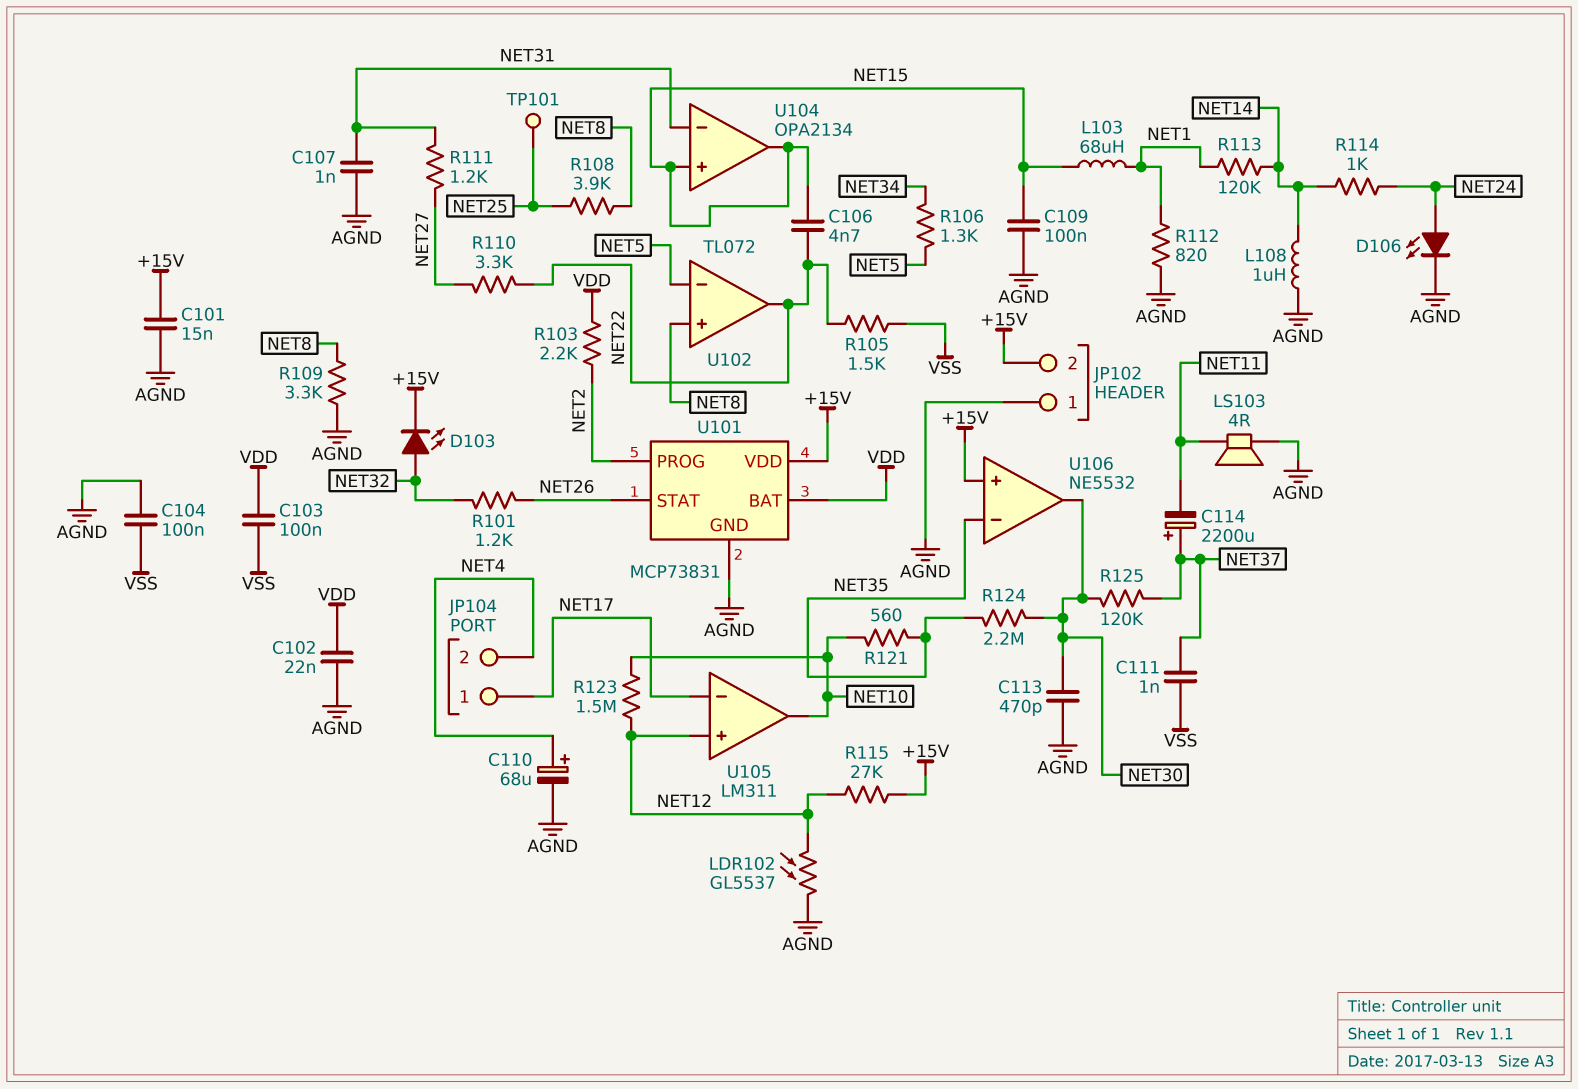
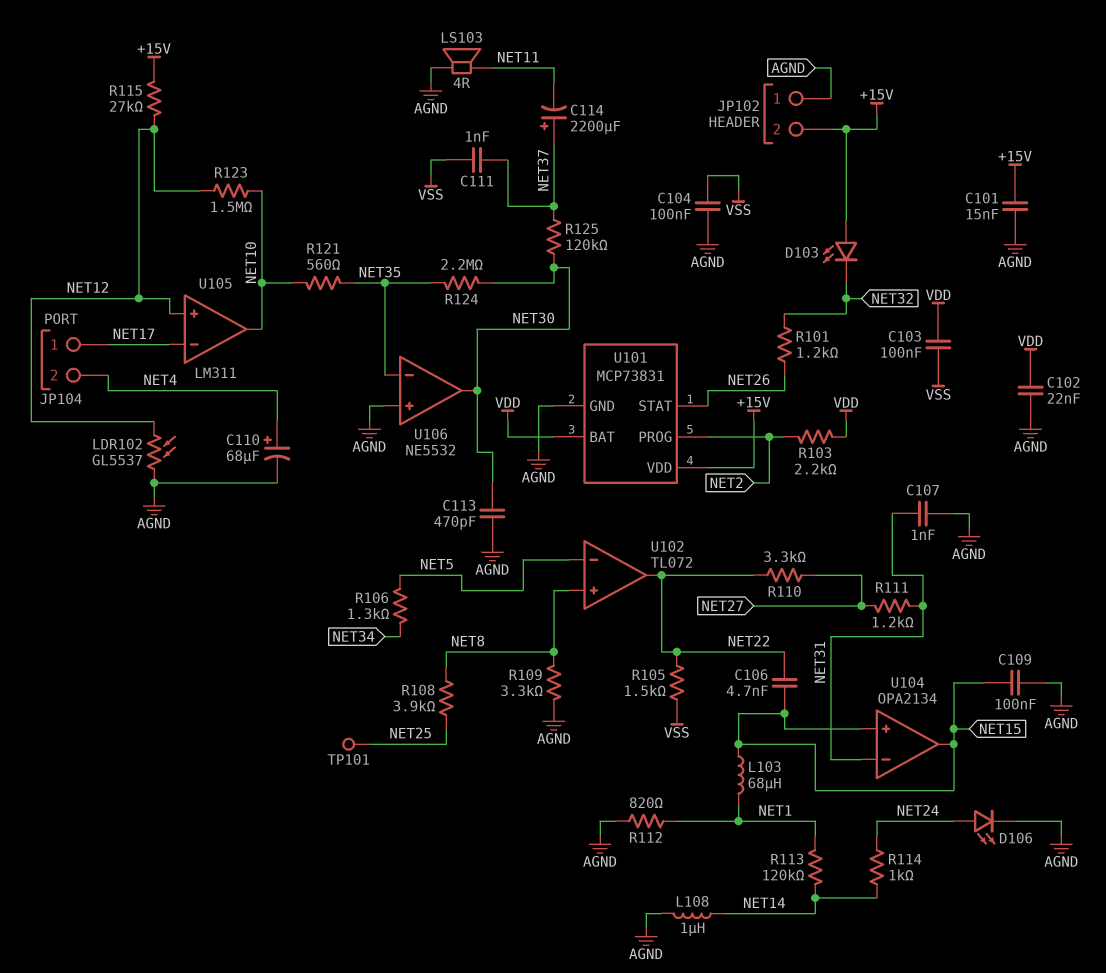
D103: LED (A NET32, K +15V) -> LED (A +15V, K NET32)
U106 pin in+: +15V -> AGND

